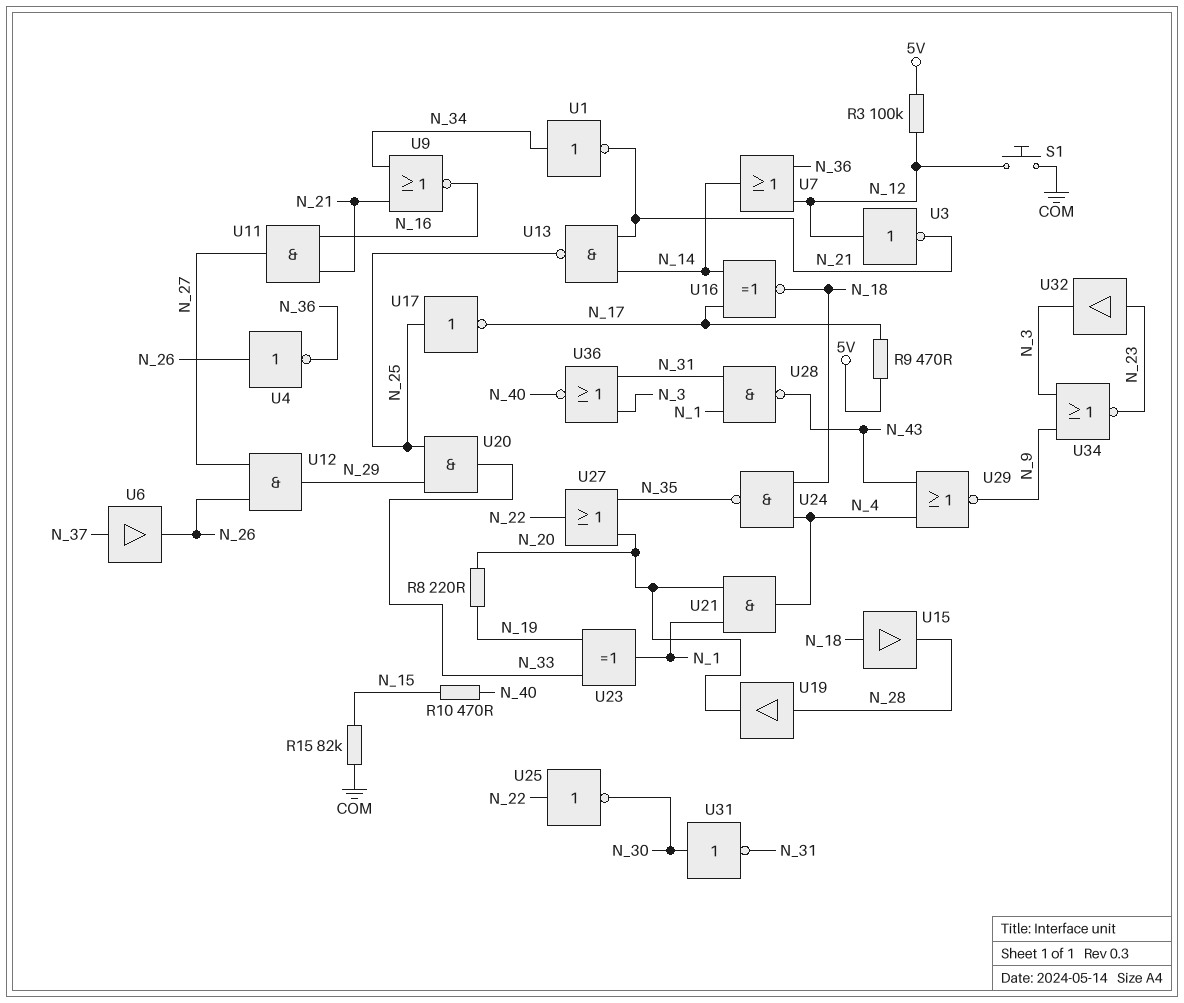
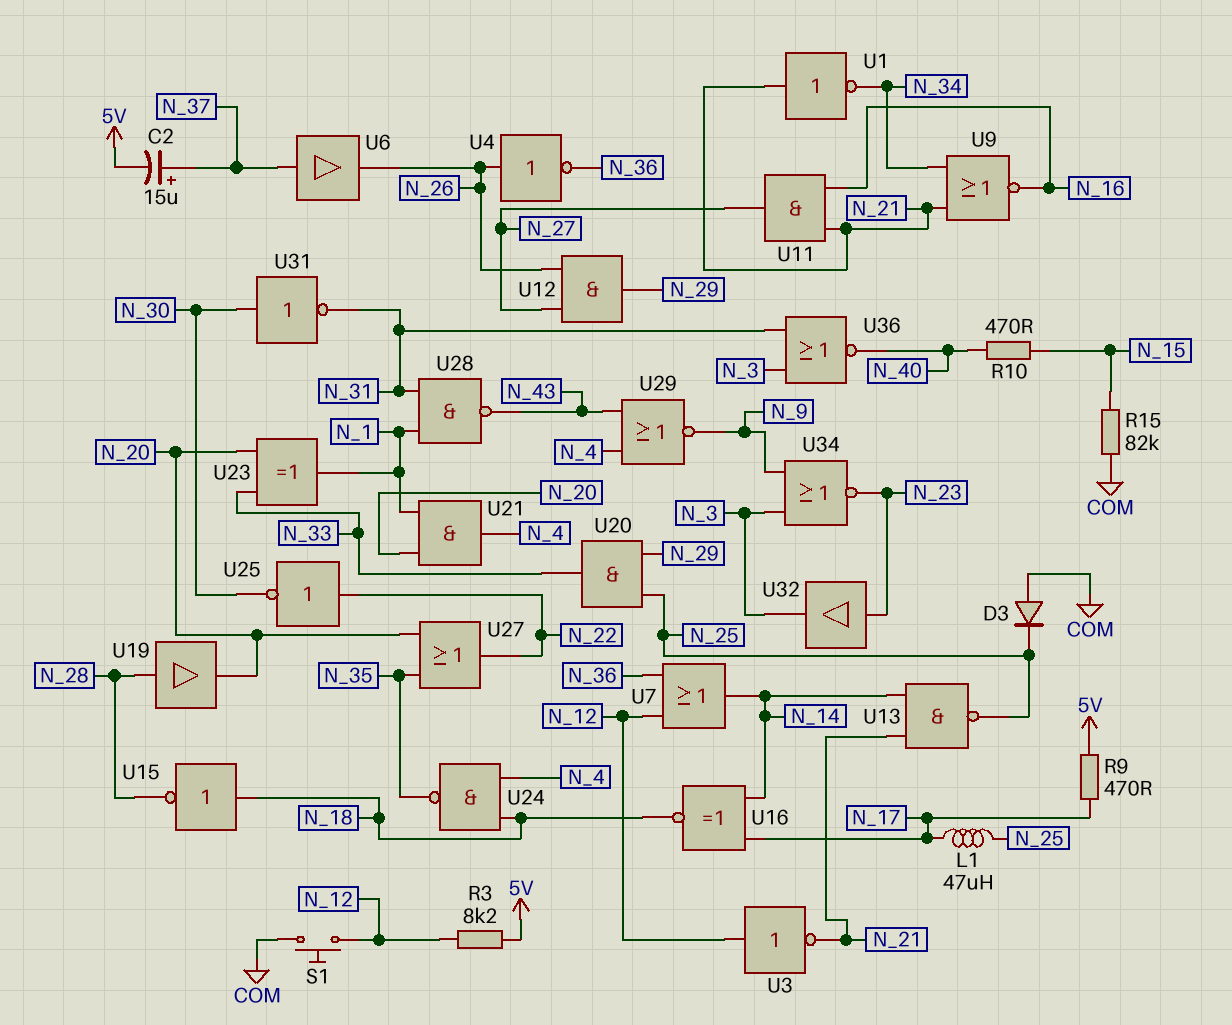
C2: none -> 15uF (plus N_37, minus 5V)
D3: none -> diode (A COM, K N_25)
L1: none -> 47uH (N_17, N_25)
R3: 100k (5V, N_12) -> 8.2k (5V, N_12)
R8: 220 (N_19, N_20) -> none
U1: NOT (in N_34, out N_21) -> NOT (in N_21, out N_34)
U15: buffer (in N_18, out N_28) -> NOT (in N_18, out N_28)
U17: NOT (in N_25, out N_17) -> none
U23: XOR (in N_19, in N_33, out N_1) -> XOR (in N_20, in N_33, out N_1)

